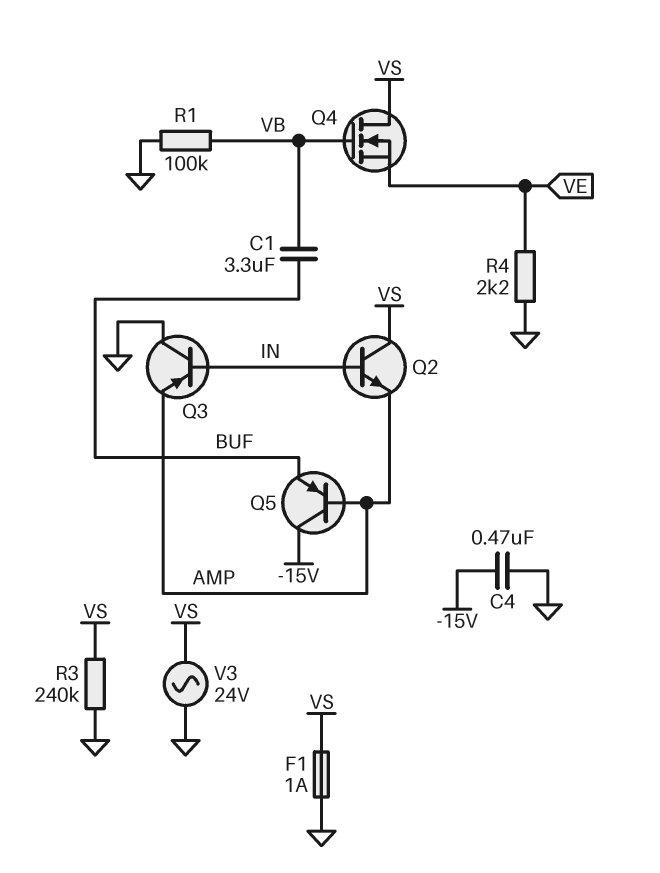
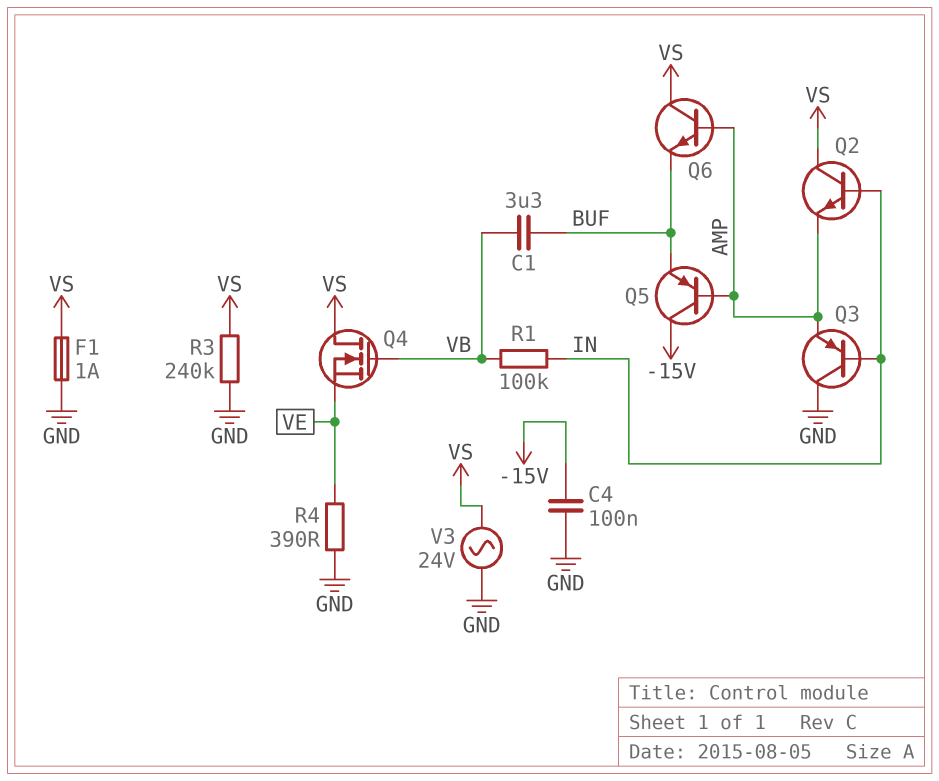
C4: 470nF (-15V, GND) -> 100nF (-15V, GND)
Q6: none -> NPN (B AMP, C VS, E BUF)
R1: 100k (GND, VB) -> 100k (IN, VB)
R4: 2.2k (GND, VE) -> 390 (GND, VE)

